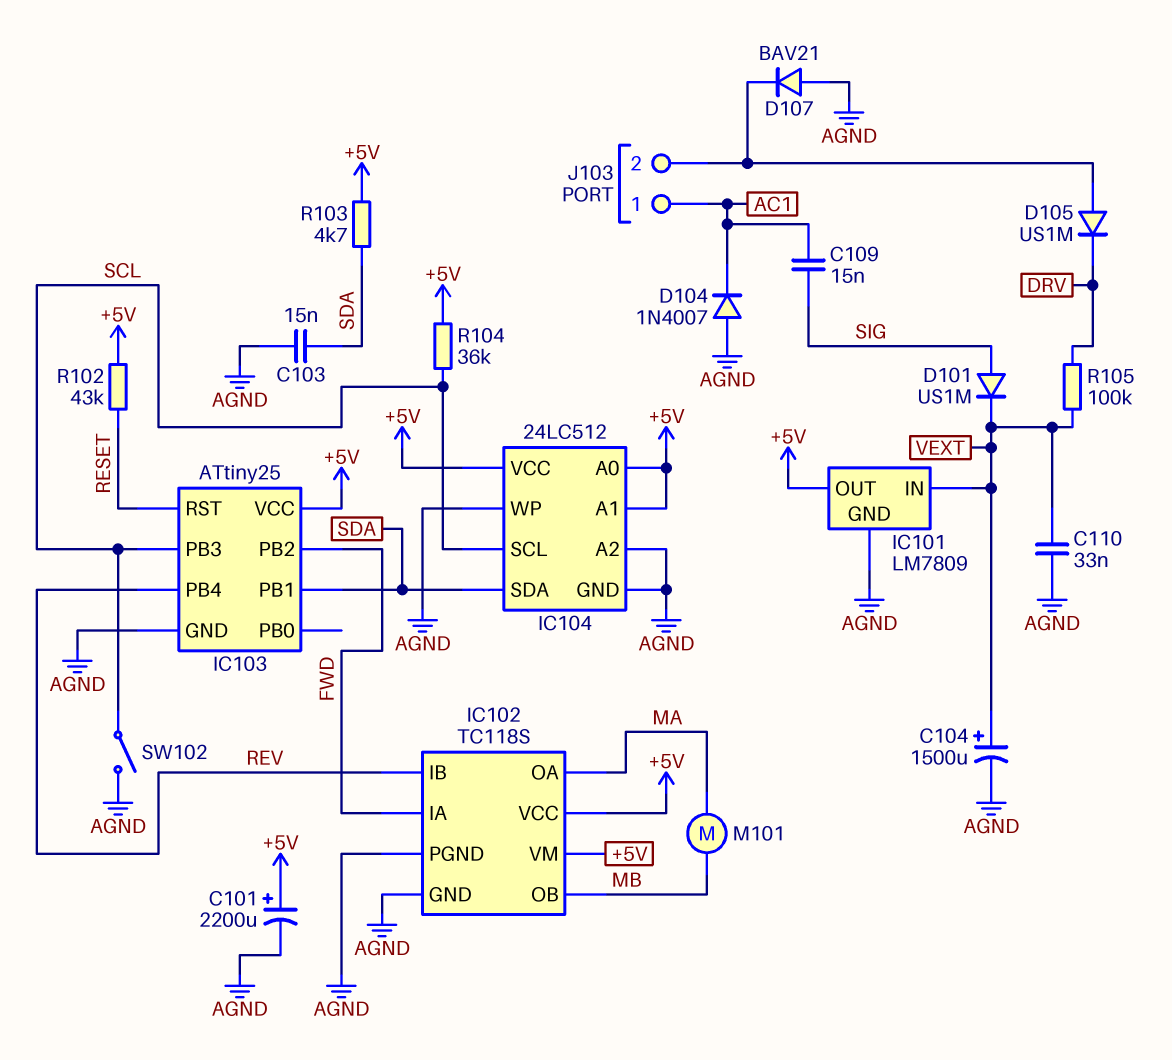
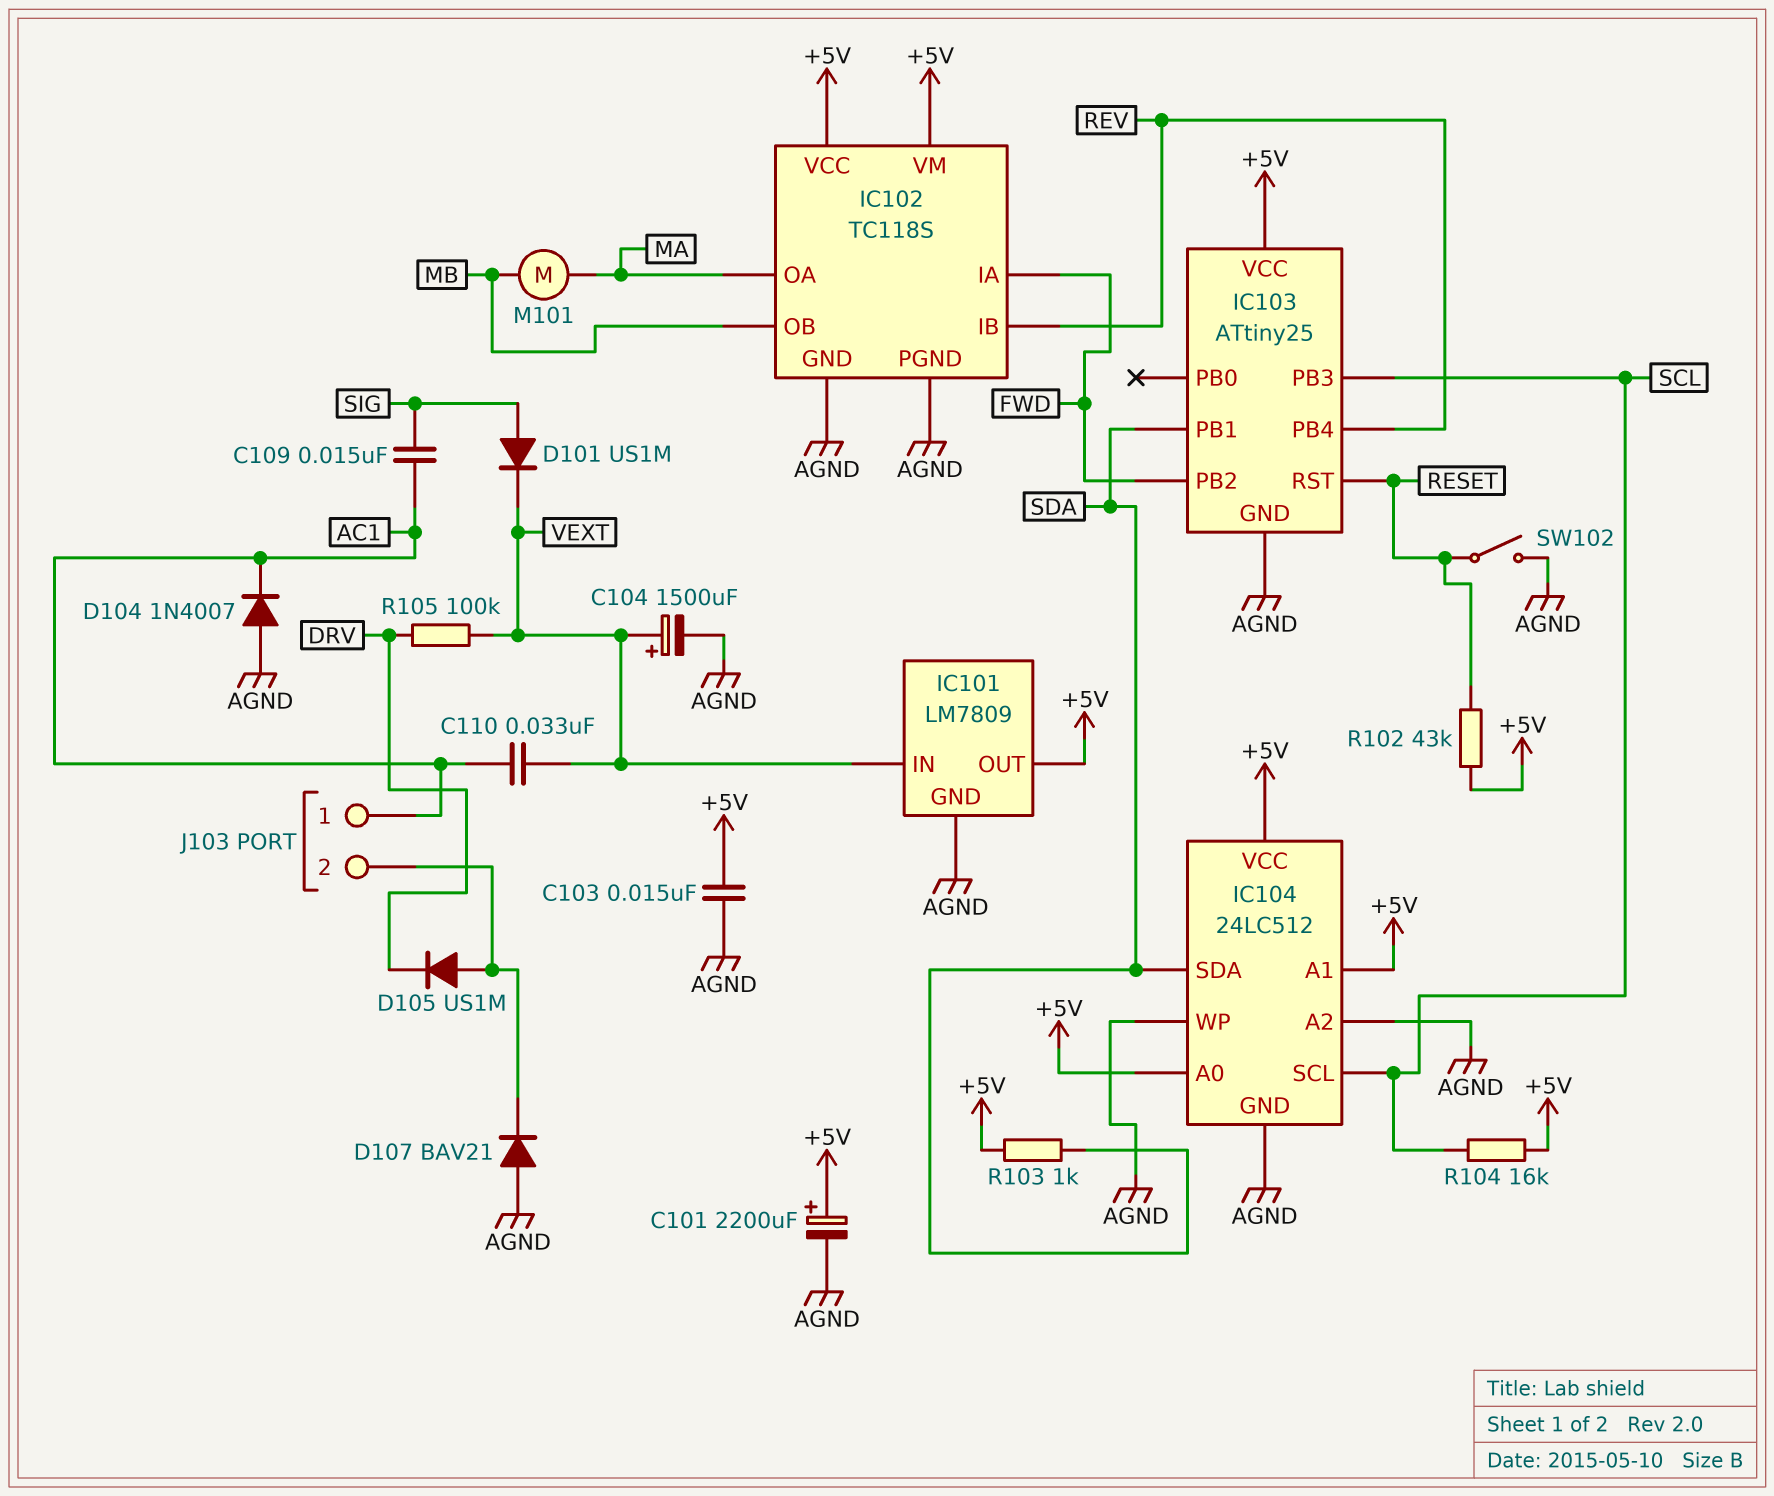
C103: 15nF (AGND, SDA) -> 15nF (+5V, AGND)
C110: 33nF (AGND, VEXT) -> 33nF (AC1, VEXT)
R103: 4.7k (+5V, SDA) -> 1k (+5V, SDA)
R104: 36k (+5V, SCL) -> 16k (+5V, SCL)
SW102: switch (AGND, SCL) -> switch (AGND, RESET)

